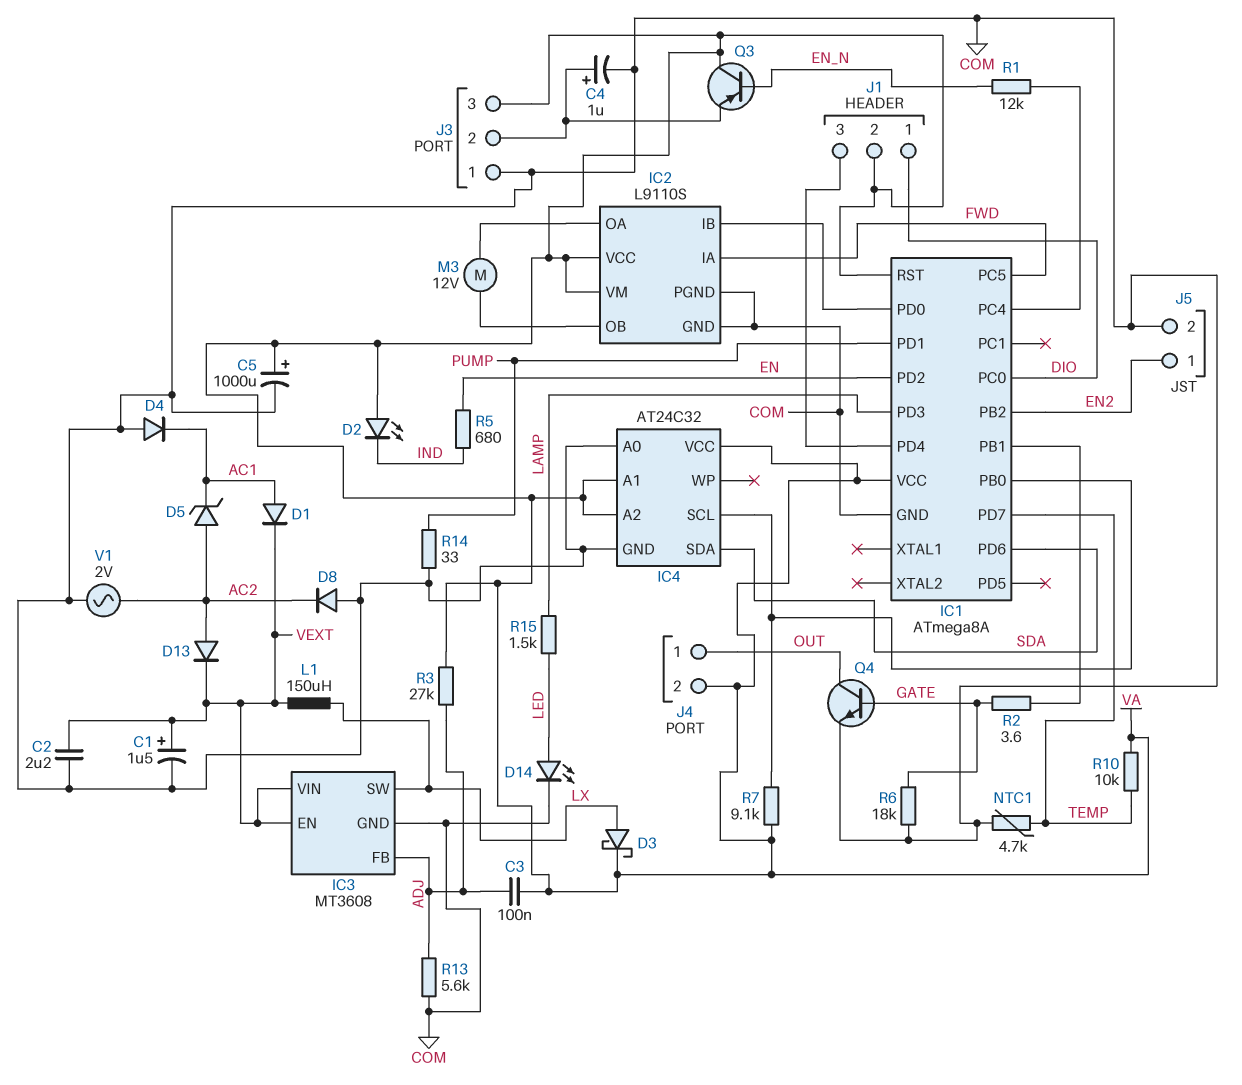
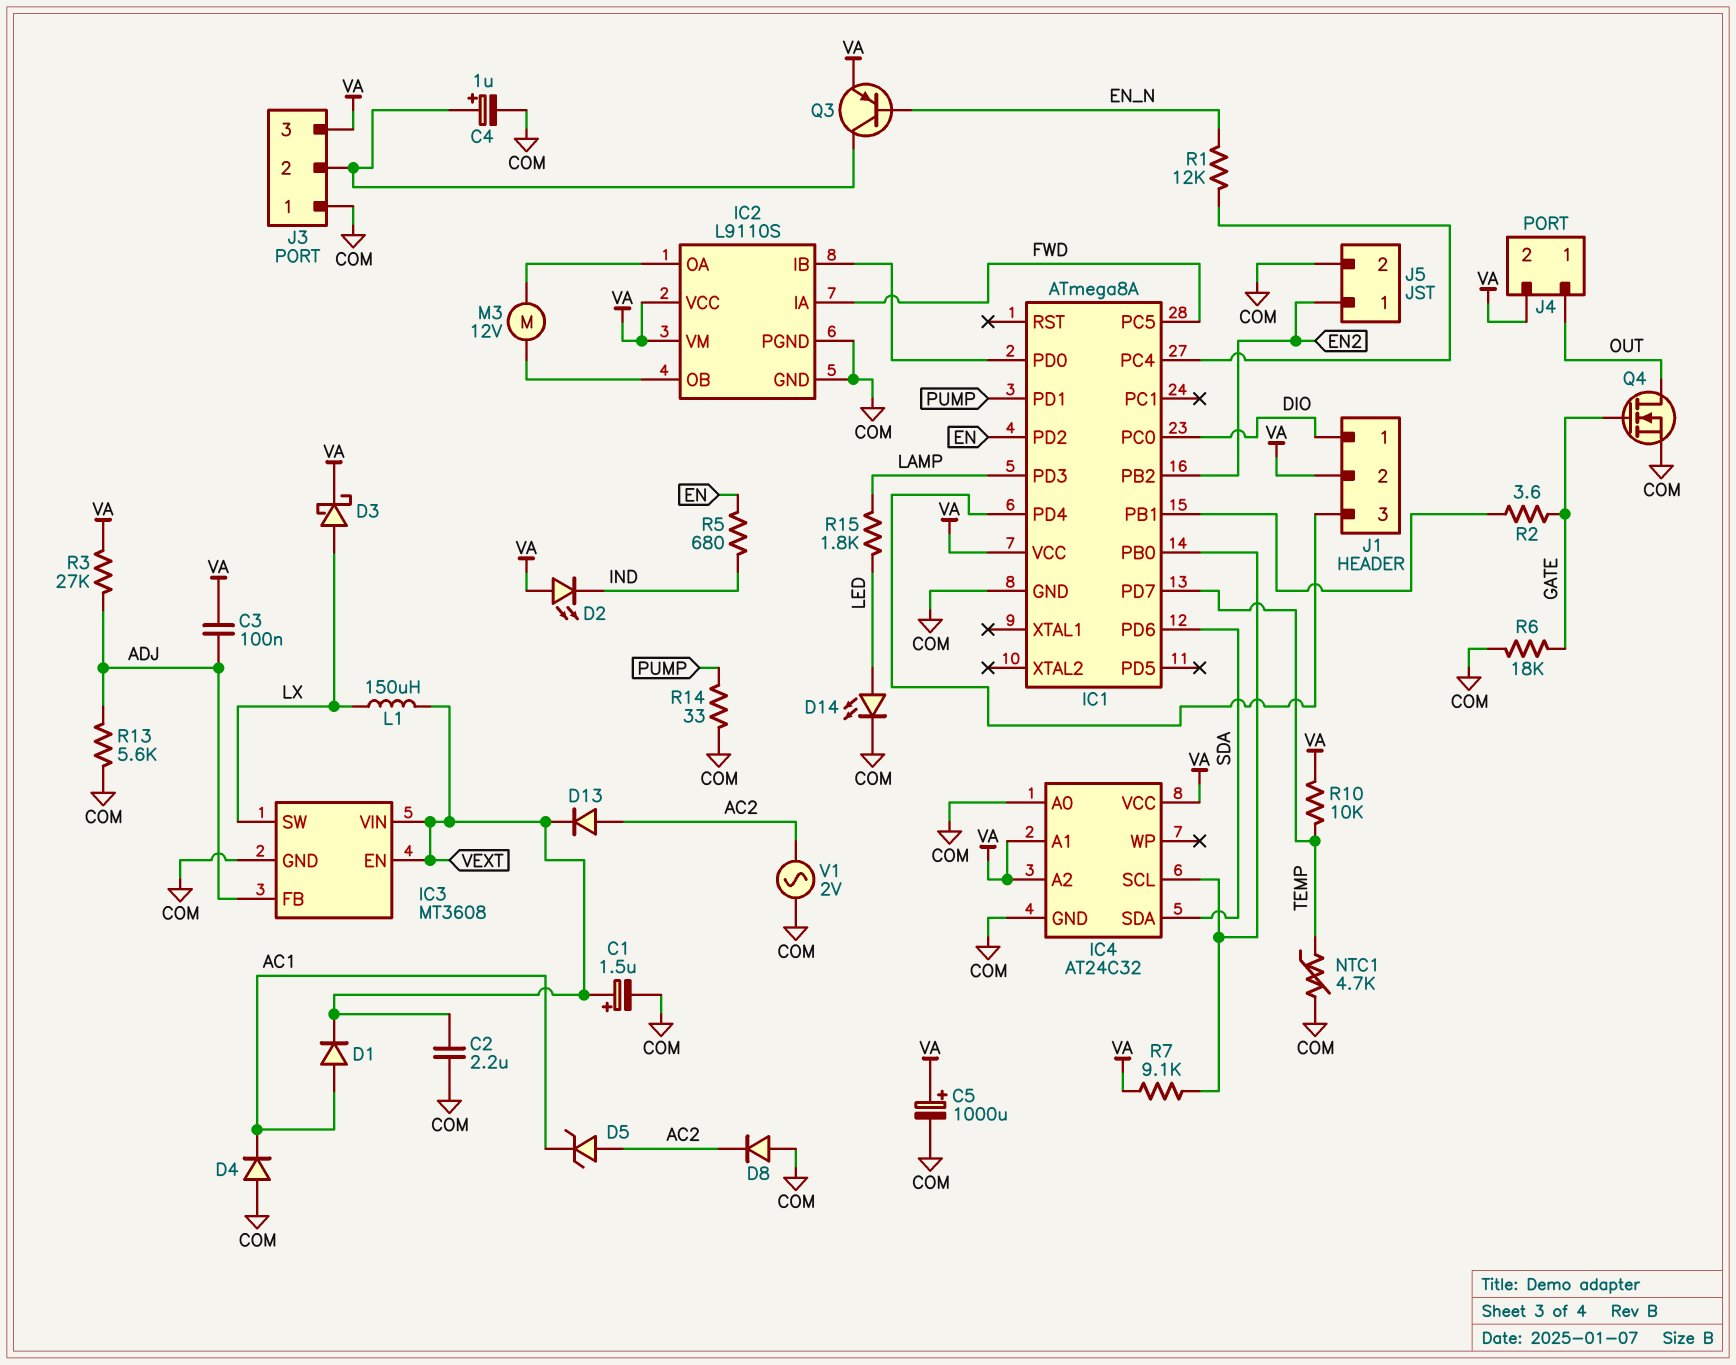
IC1 pin RST: VA -> none
Q3: PNP (B EN_N, C VA, E J3/2) -> PNP (B EN_N, C J3/2, E VA)
Q4: NPN (B GATE, C OUT, E COM) -> NMOS (G GATE, D OUT, S COM)
R15: 1.5k (LAMP, LED) -> 1.8k (LAMP, LED)

